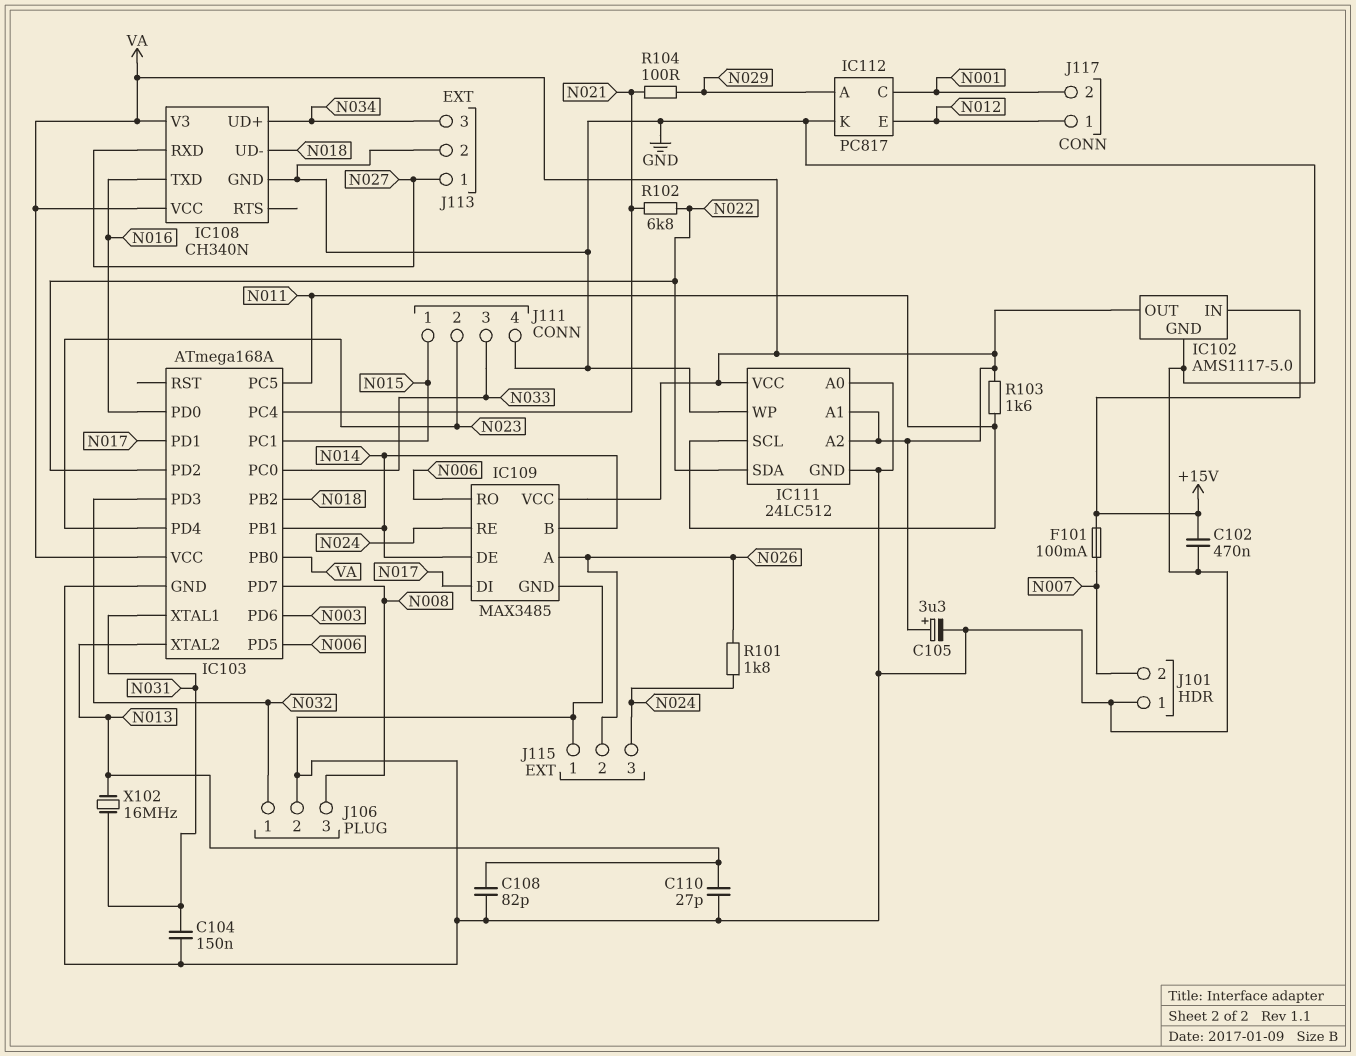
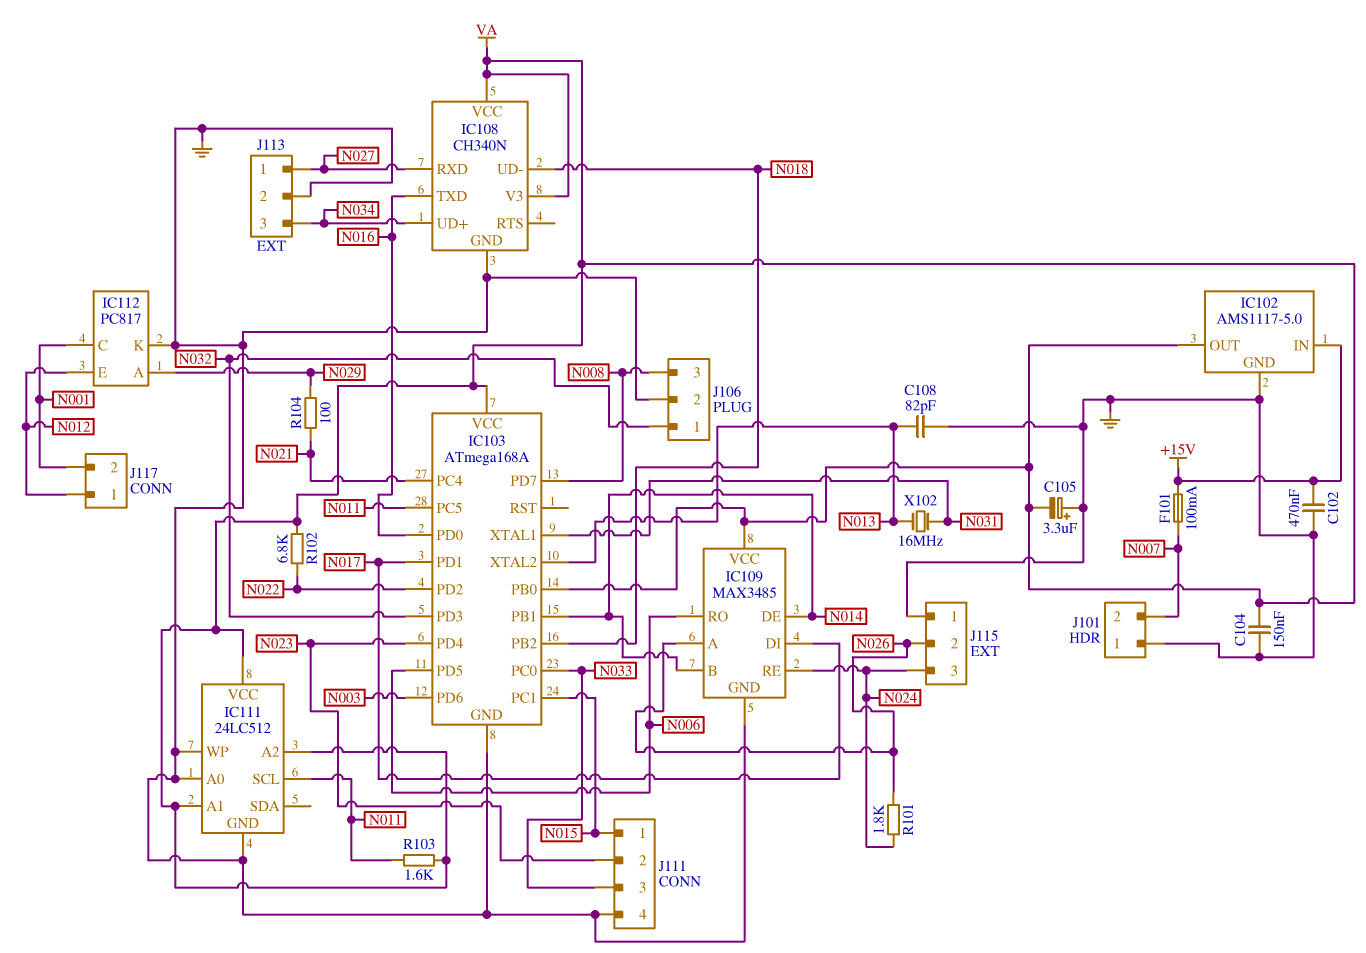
C104: 150nF (GND, N031) -> 150nF (GND, VA)
C105: 3.3uF (plus VA, minus GND) -> 3.3uF (plus GND, minus VA)
C110: 27pF (GND, N013) -> none
IC111 pin SDA: N022 -> none
R102: 6.8k (N021, N022) -> 6.8k (N022, VA)

